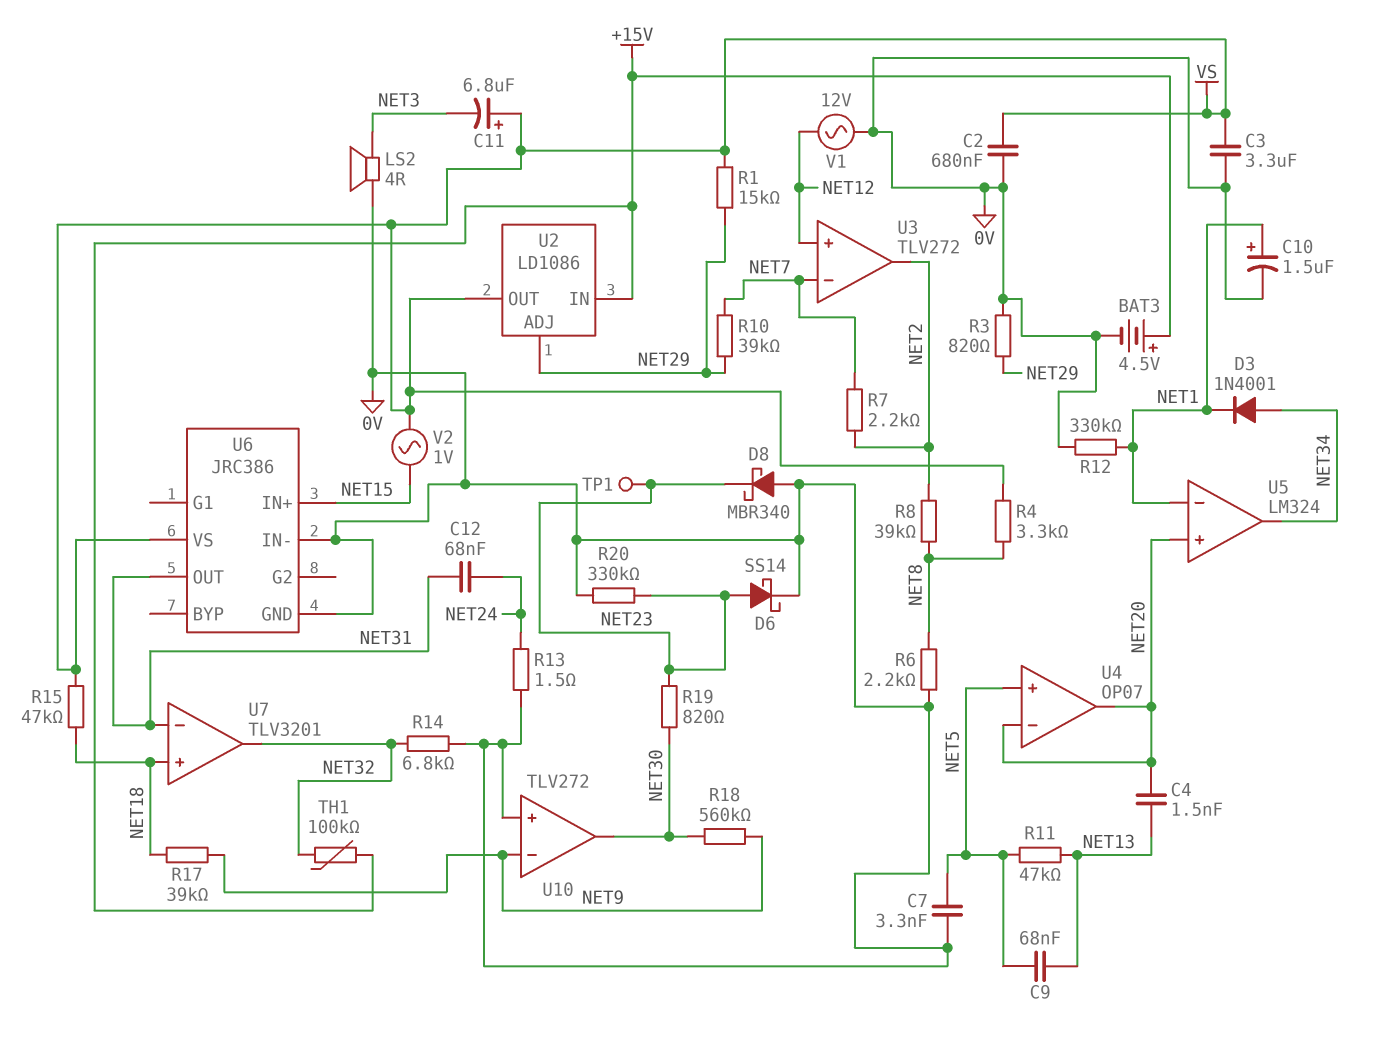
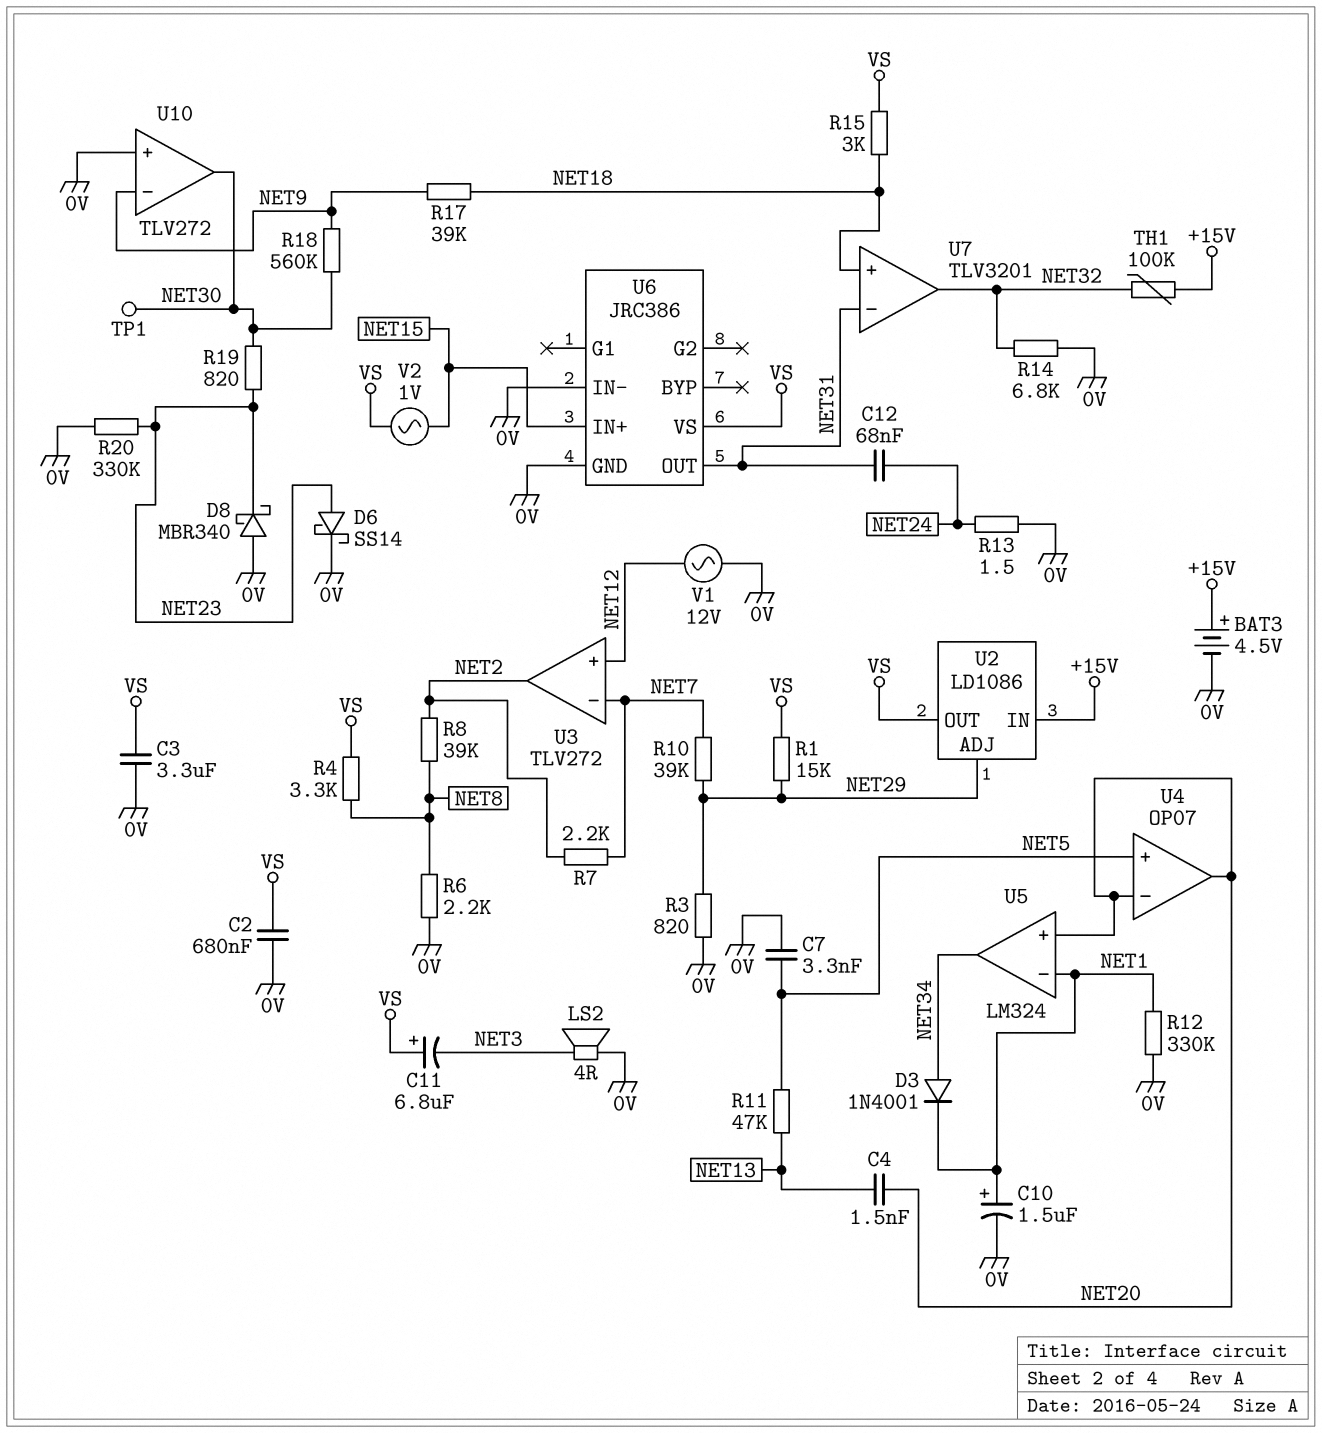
C9: 68nF (NET5, NET13) -> none
R15: 47k (NET18, VS) -> 3k (NET18, VS)
TP1: test point (NET23) -> test point (NET30)

